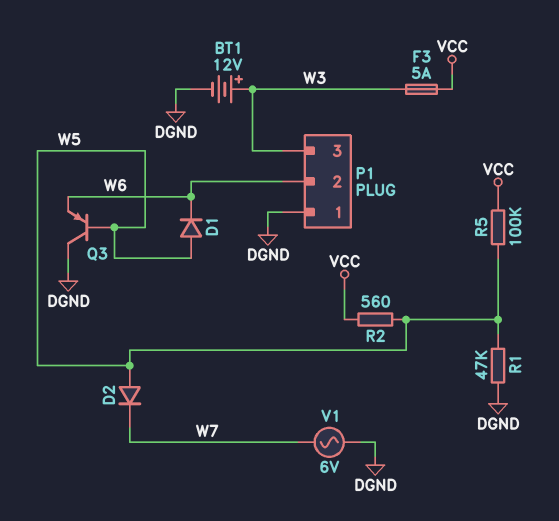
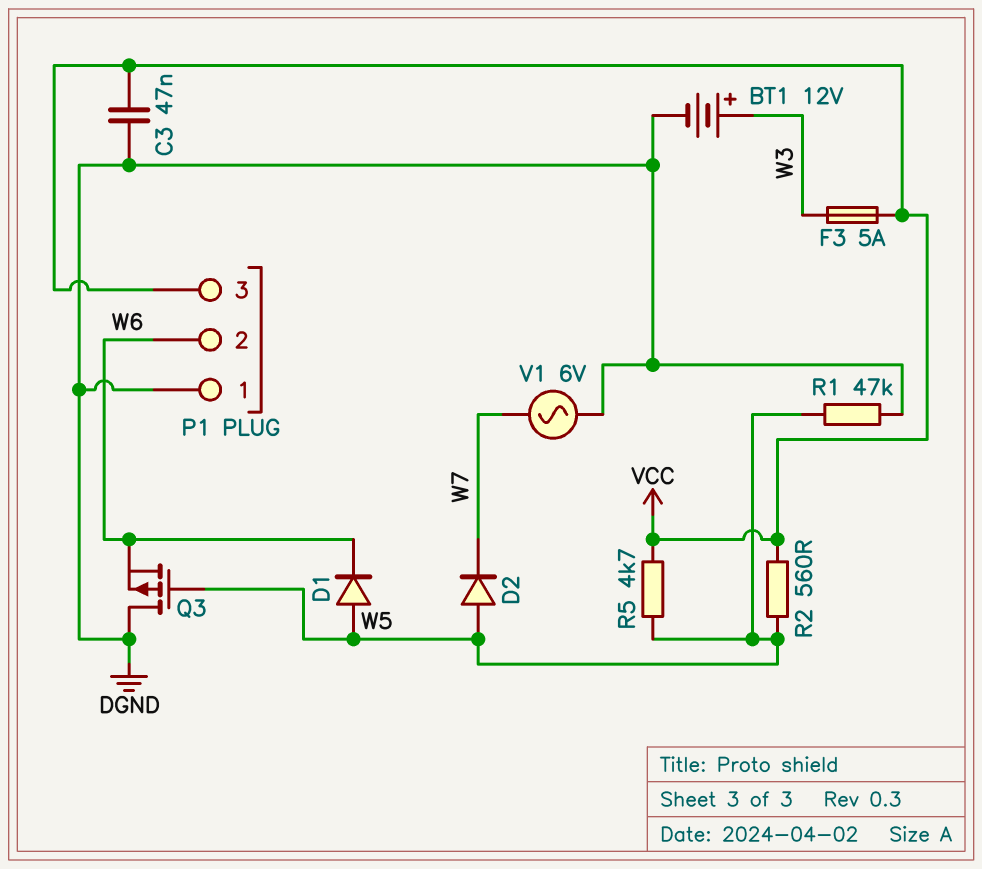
C3: none -> 47nF (DGND, VCC)
P1 pin 3: W3 -> VCC
Q3: PNP (B W5, C DGND, E W6) -> PMOS (G W5, D DGND, S W6)
R5: 100k (VCC, W5) -> 4.7k (VCC, W5)

